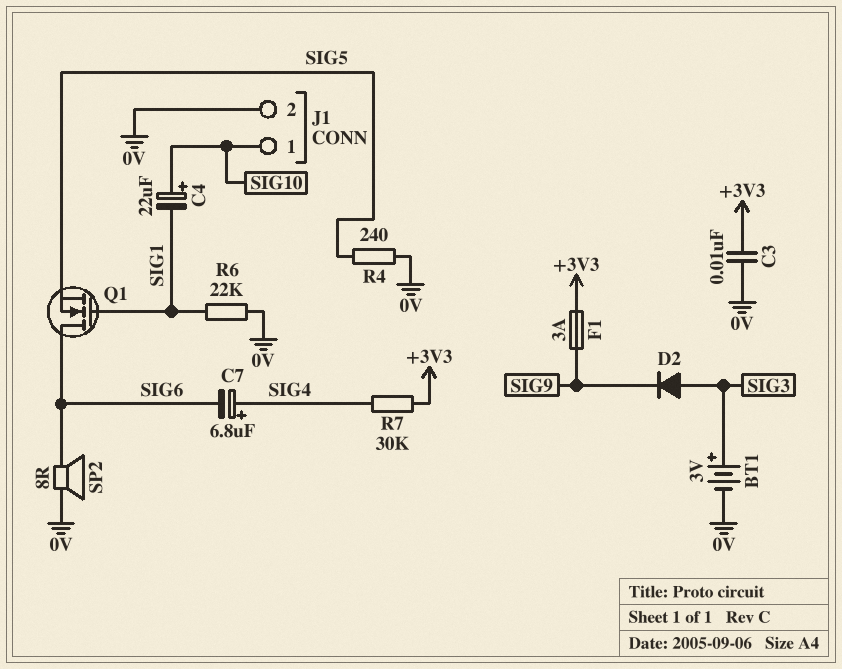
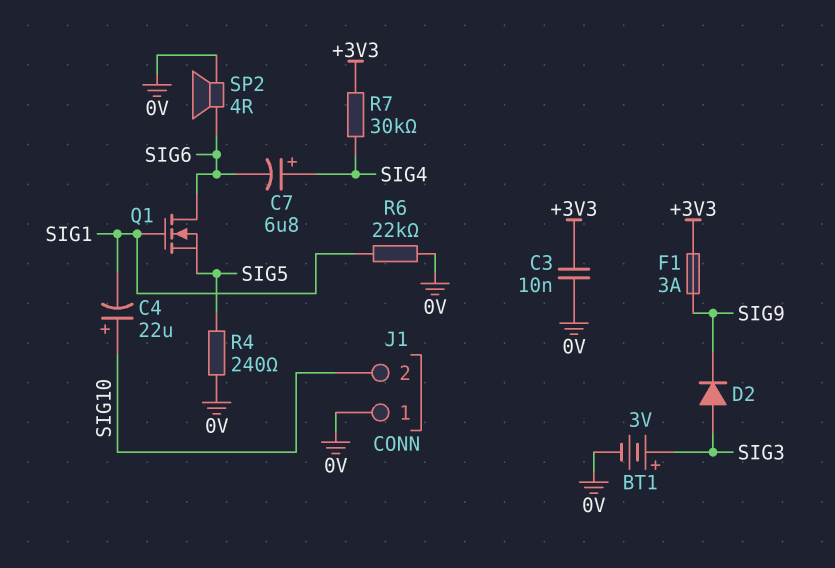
J1 pin 1: SIG10 -> 0V
J1 pin 2: 0V -> SIG10
SP2: speaker 8R (0V, SIG6) -> speaker 4R (0V, SIG6)

